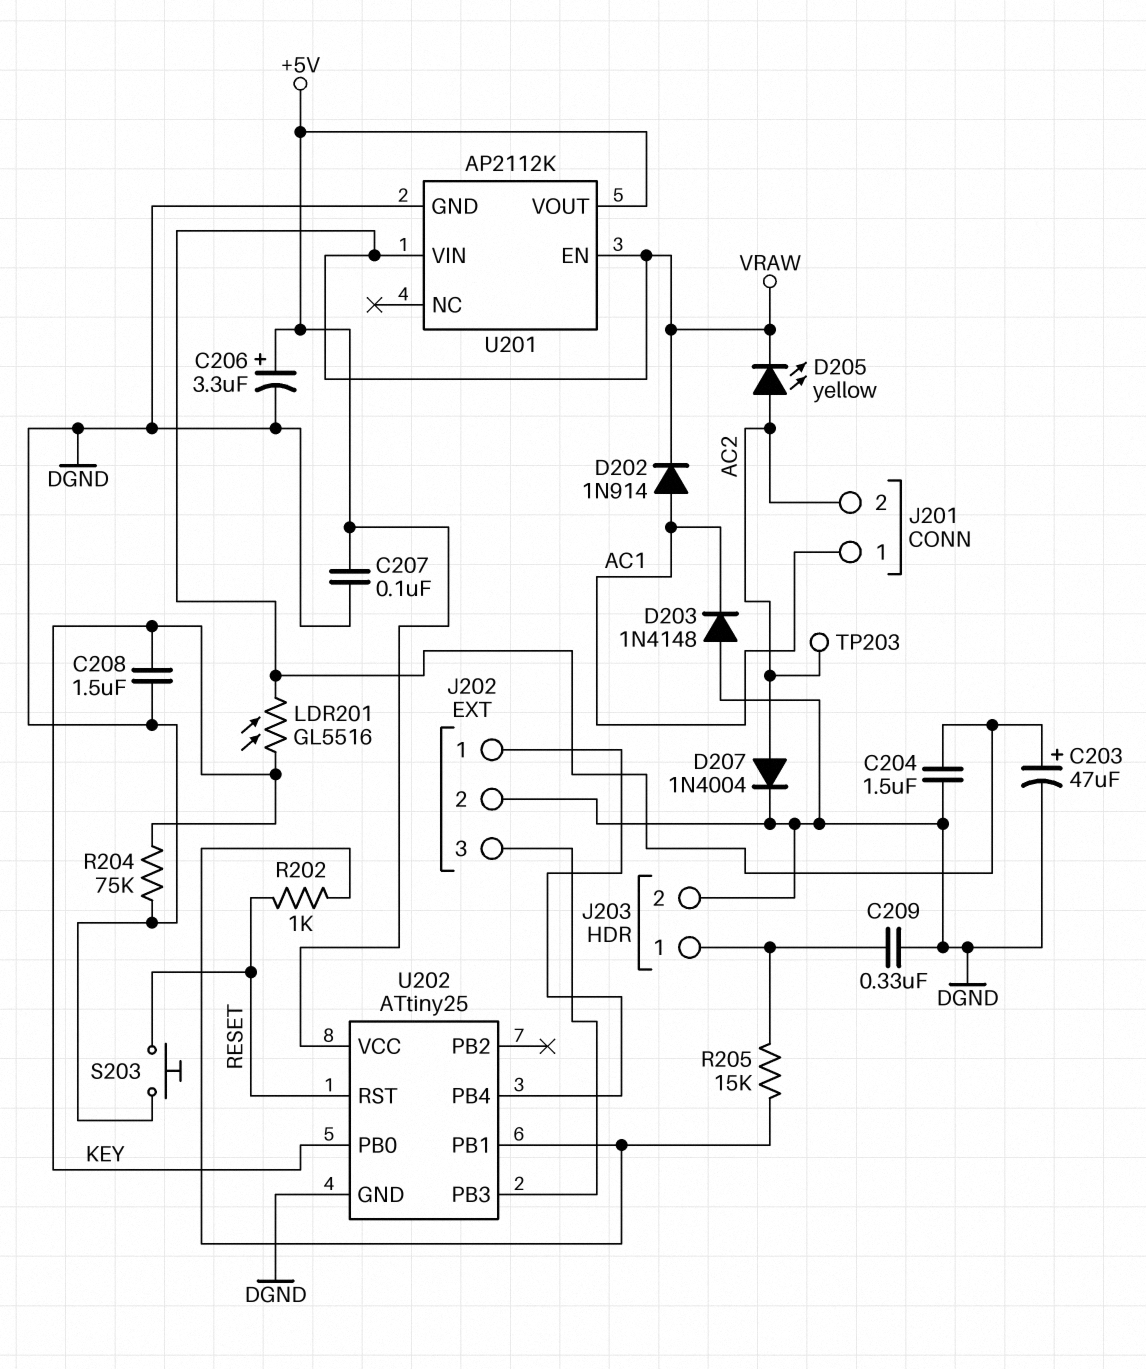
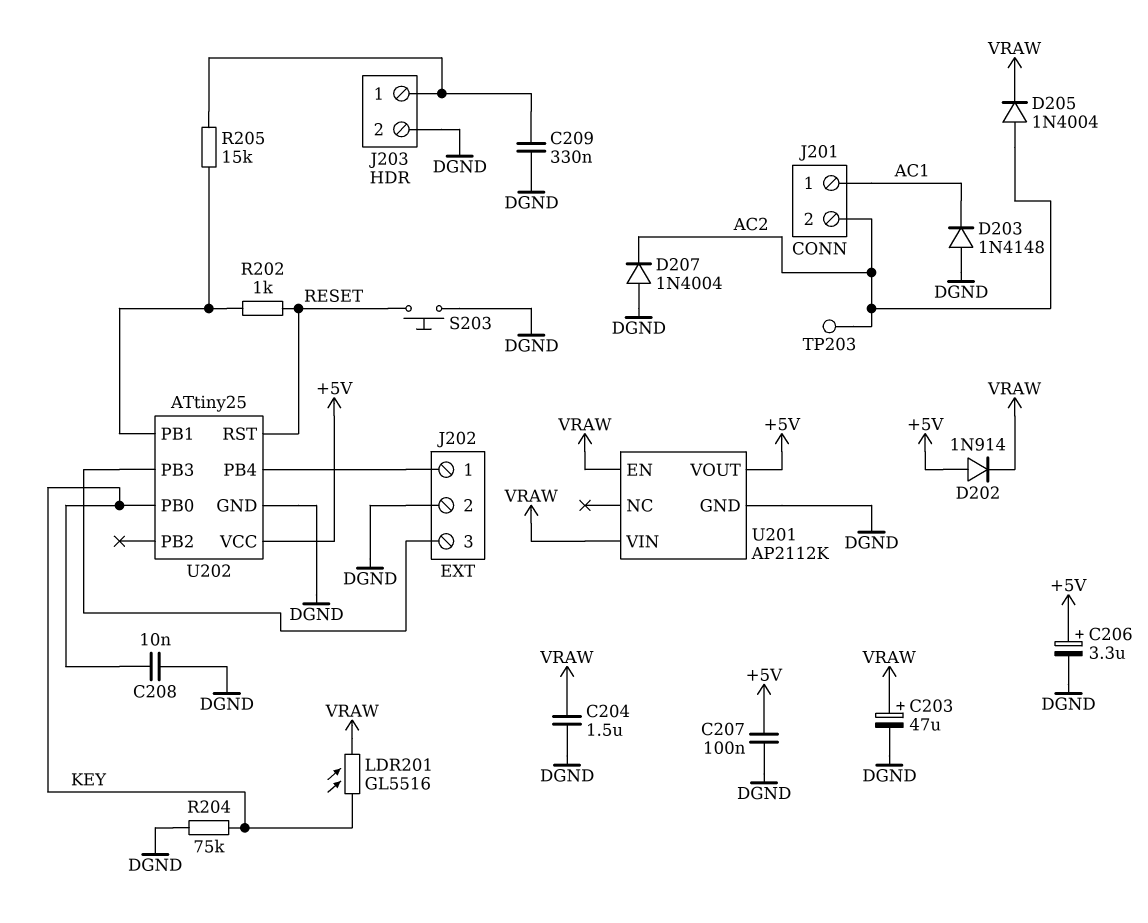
C208: 1.5uF (DGND, KEY) -> 10nF (DGND, KEY)
D202: diode 1N914 (A AC1, K VRAW) -> diode 1N914 (A +5V, K VRAW)
D205: LED yellow (A AC2, K VRAW) -> diode 1N4004 (A AC2, K VRAW)
D207: diode 1N4004 (A AC2, K DGND) -> diode 1N4004 (A DGND, K AC2)

